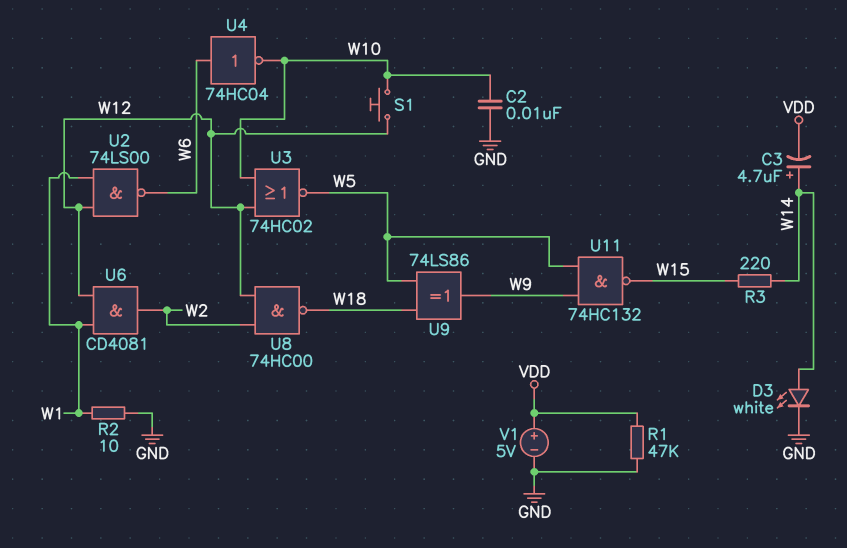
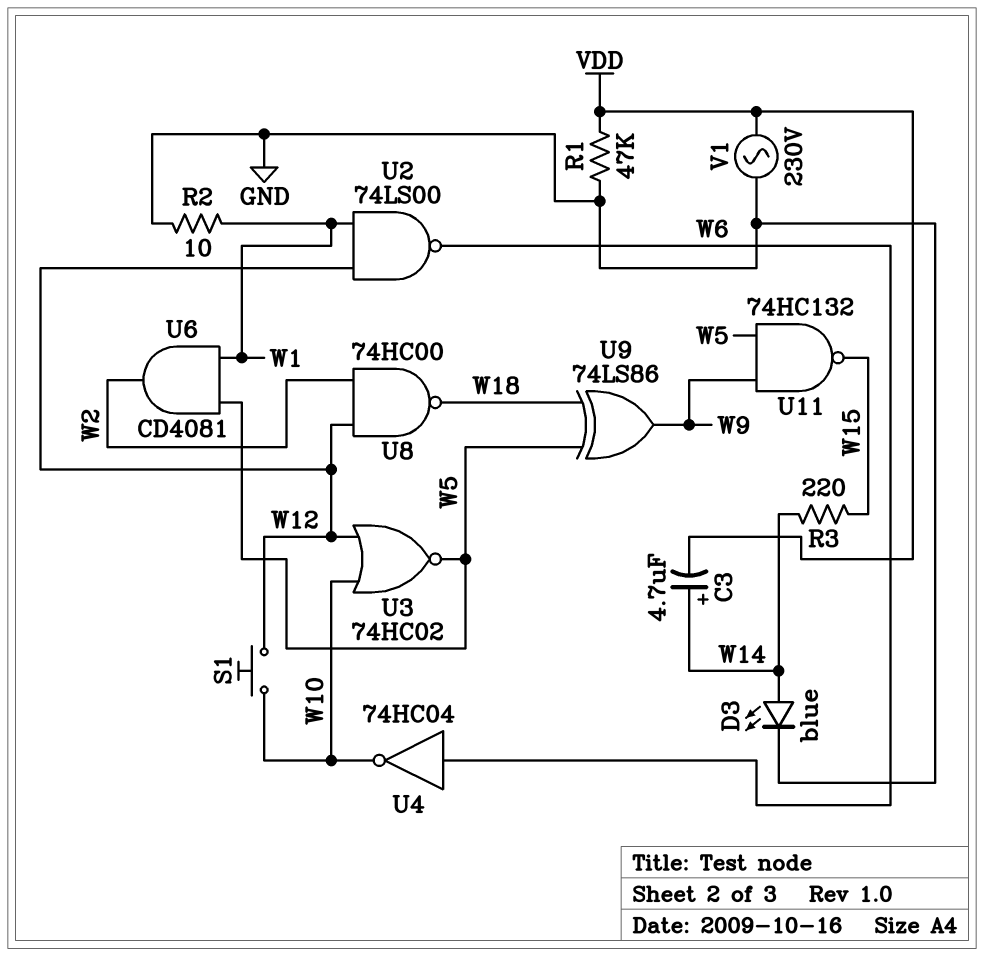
C2: 10nF (GND, W10) -> none
D3: LED white (A W14, K GND) -> LED blue (A W14, K GND)
U6: AND CD4081 (in W1, in W12, out W2) -> AND CD4081 (in W1, in W5, out W2)
V1: 5V (plus VDD, minus GND) -> AC 230V (GND, VDD)

